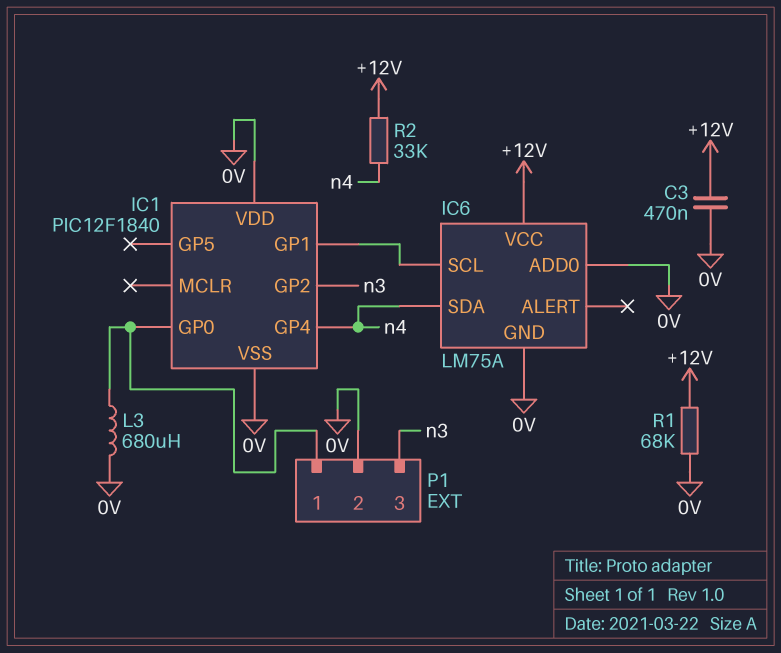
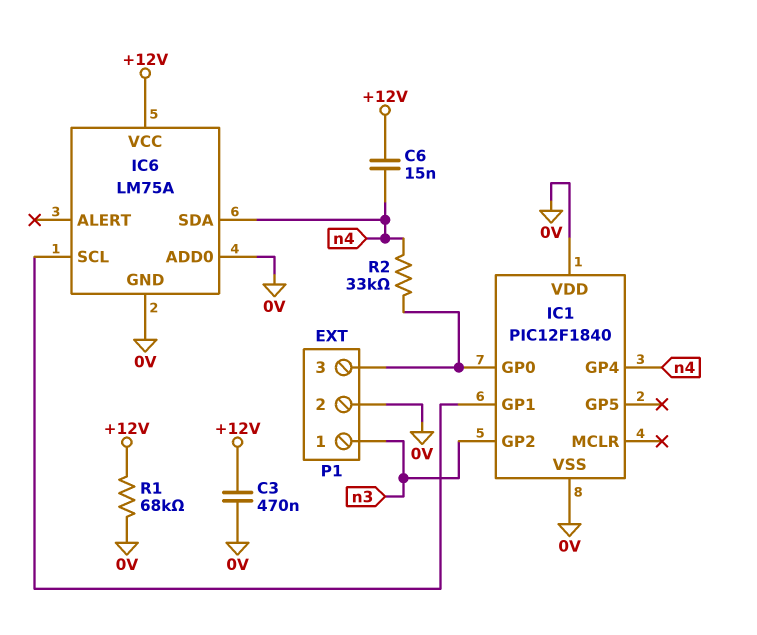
C6: none -> 15nF (+12V, n4)
L3: 680uH (0V, IC1/GP0) -> none
P1 pin 1: IC1/GP0 -> n3
P1 pin 3: n3 -> IC1/GP0
R2: 33k (+12V, n4) -> 33k (IC1/GP0, n4)

